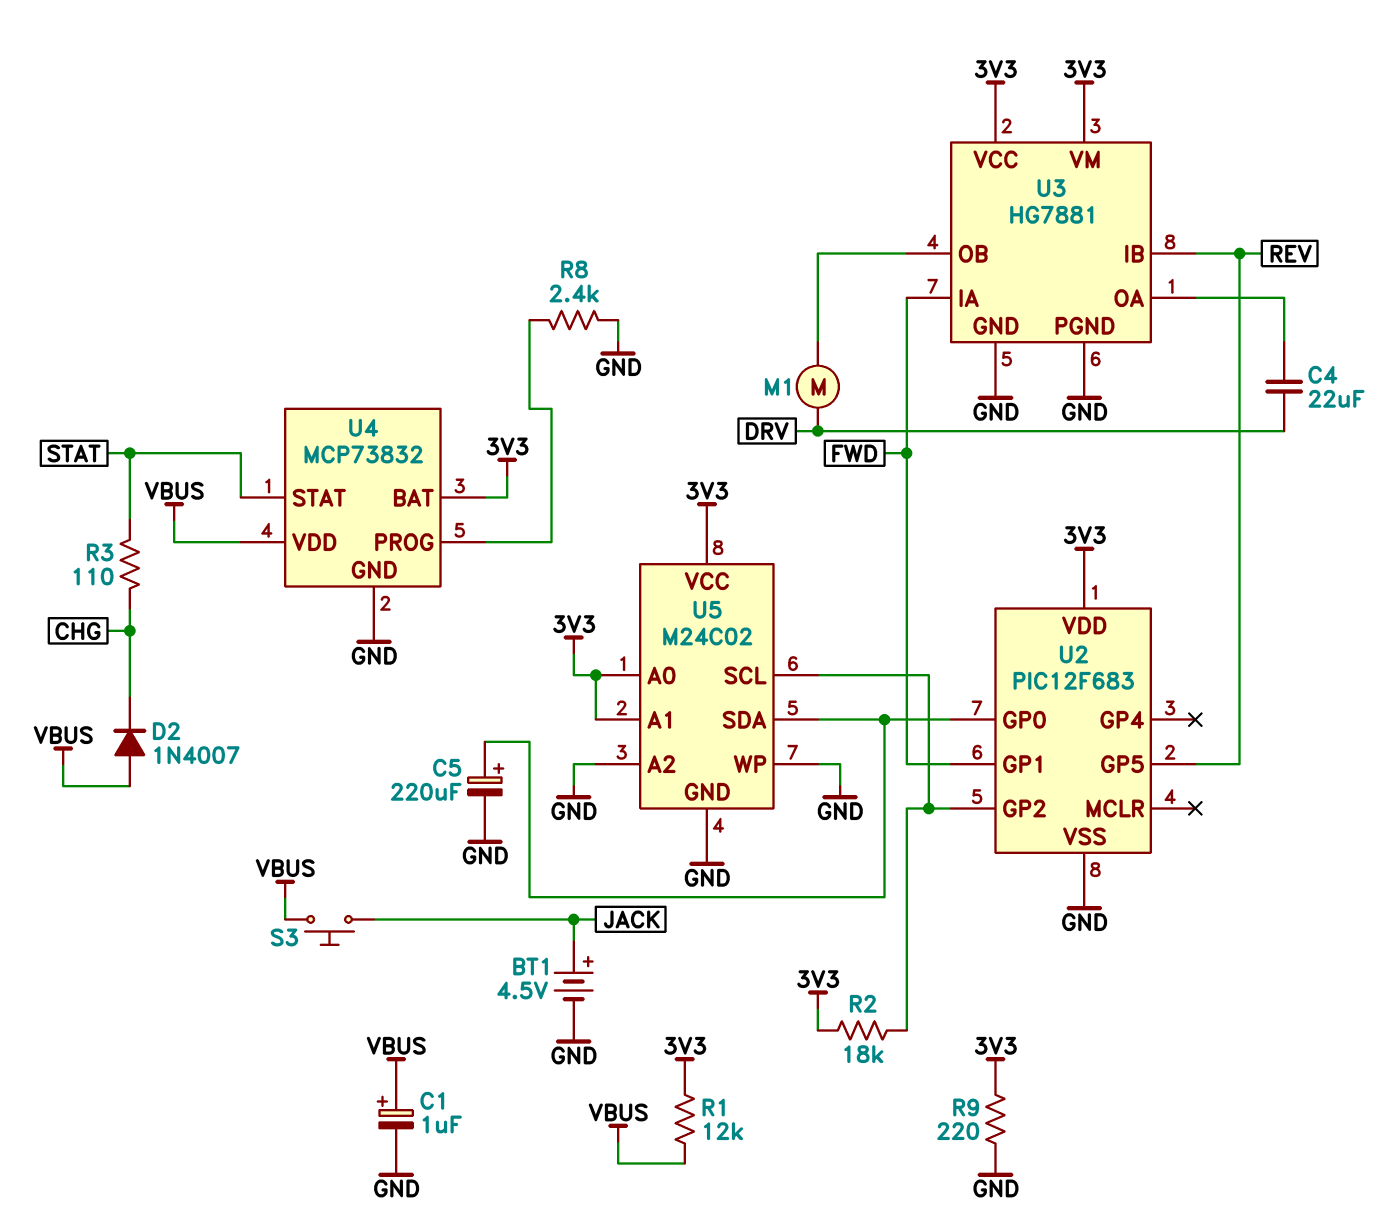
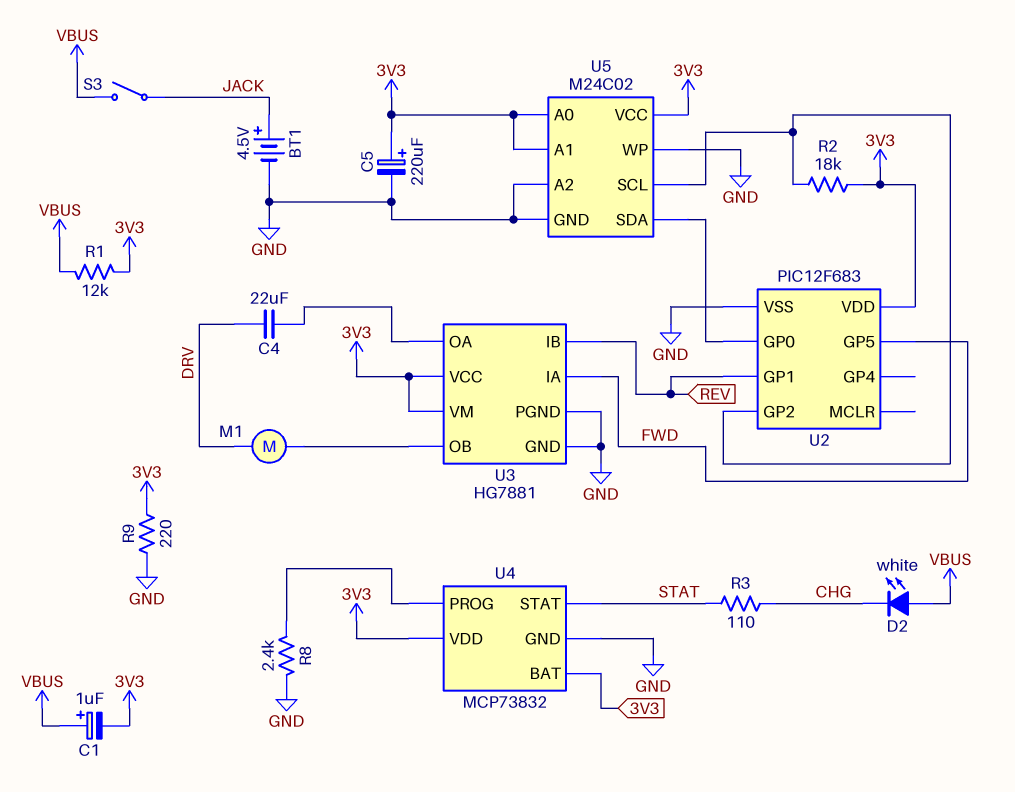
C1: 1uF (plus VBUS, minus GND) -> 1uF (plus VBUS, minus 3V3)
C5: 220uF (plus U2/GP0, minus GND) -> 220uF (plus 3V3, minus GND)
D2: diode 1N4007 (A VBUS, K CHG) -> LED white (A VBUS, K CHG)
S3: button (JACK, VBUS) -> switch (JACK, VBUS)
U2 pin GP1: FWD -> REV
U2 pin GP5: REV -> FWD
U4 pin VDD: VBUS -> 3V3

